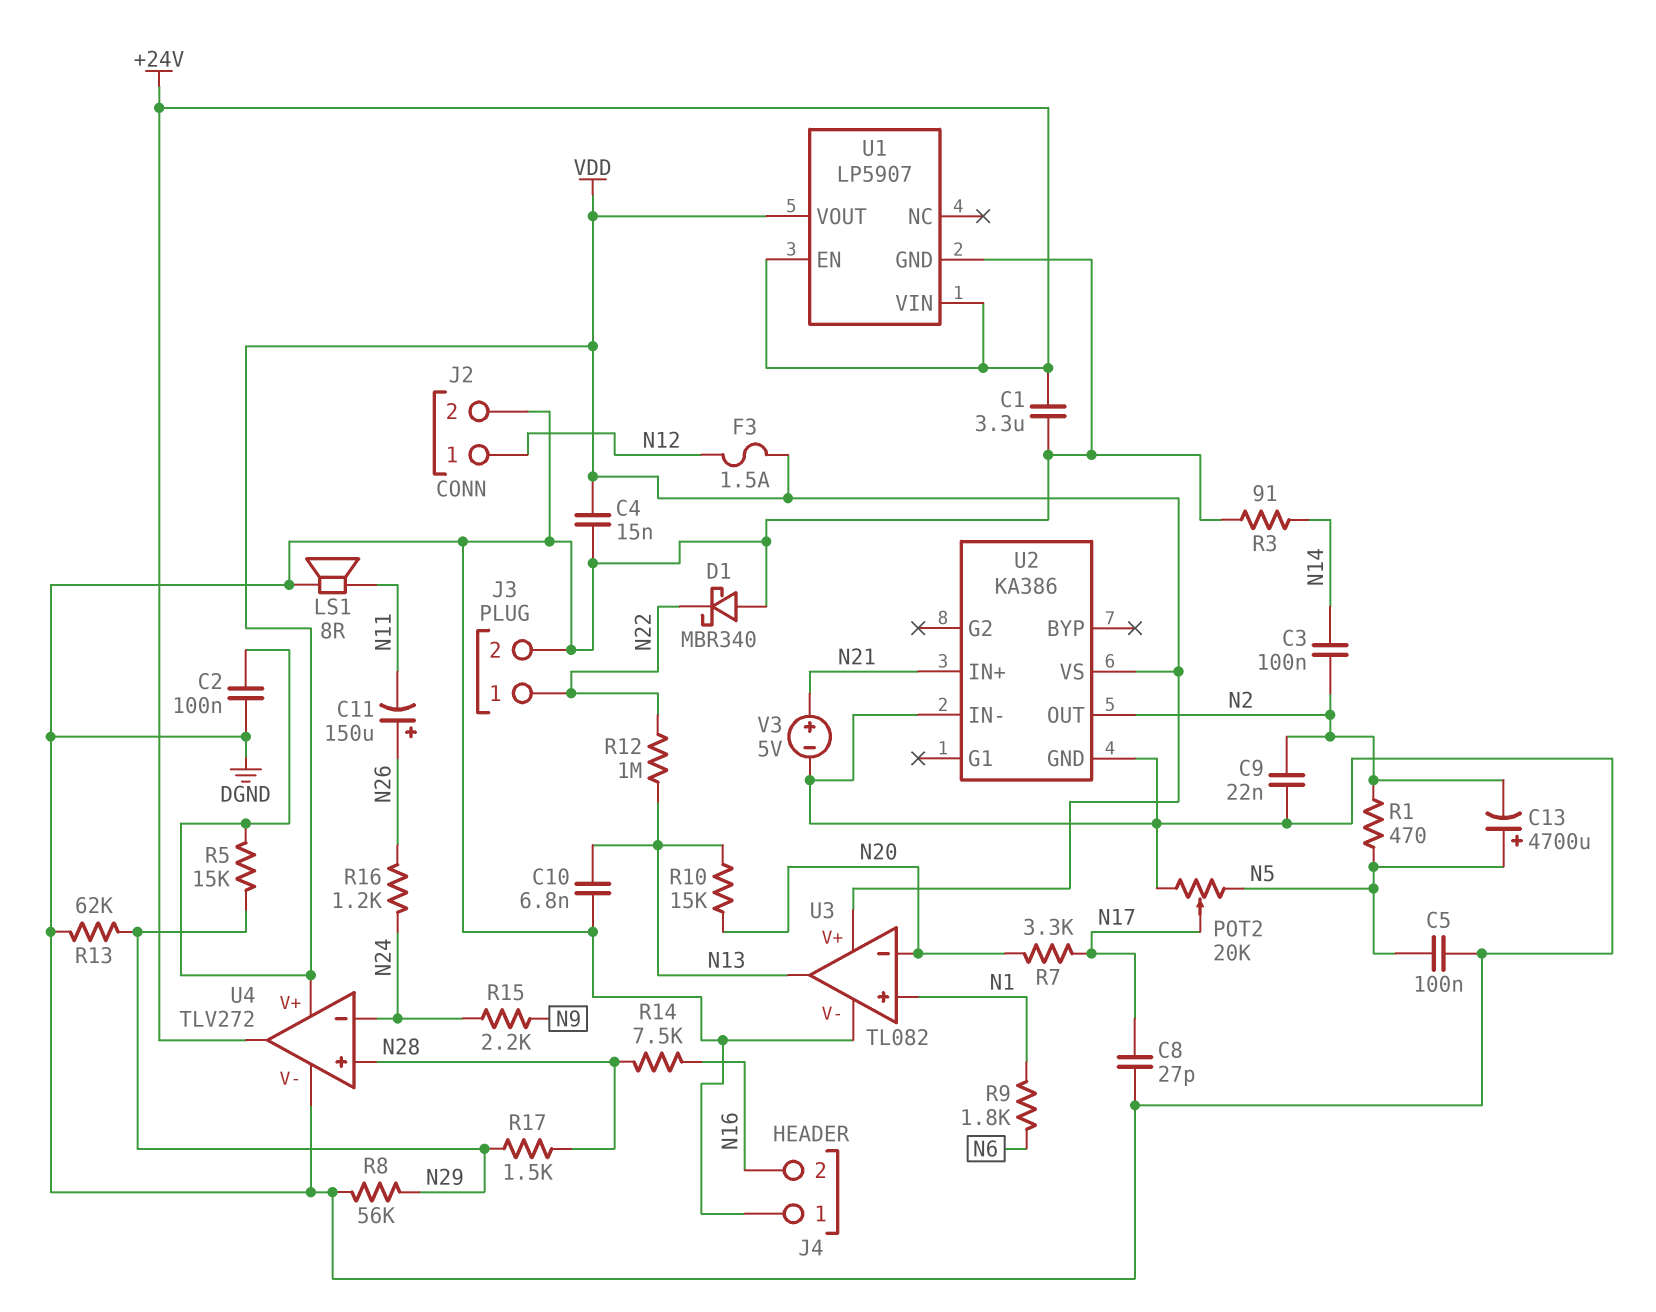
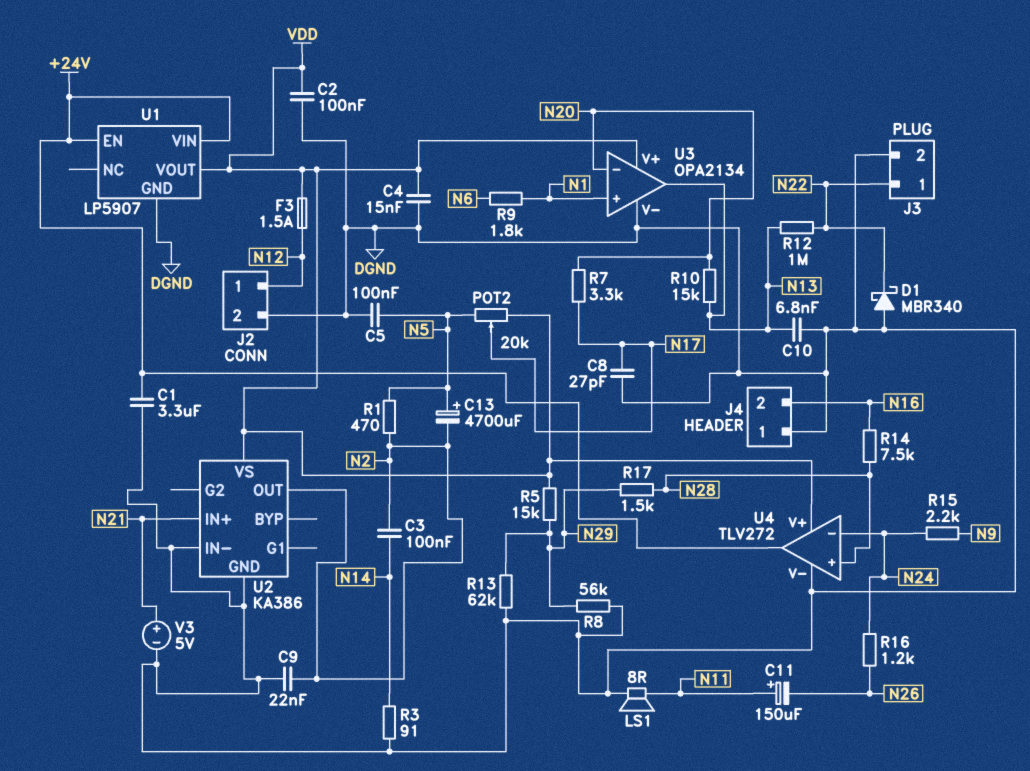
C11: 150uF (plus N26, minus N11) -> 150uF (plus N11, minus N26)
POT2: 20k (DGND, N5, wiper N17) -> 20k (N5, VDD, wiper N17)
U3: TL082 -> OPA2134

